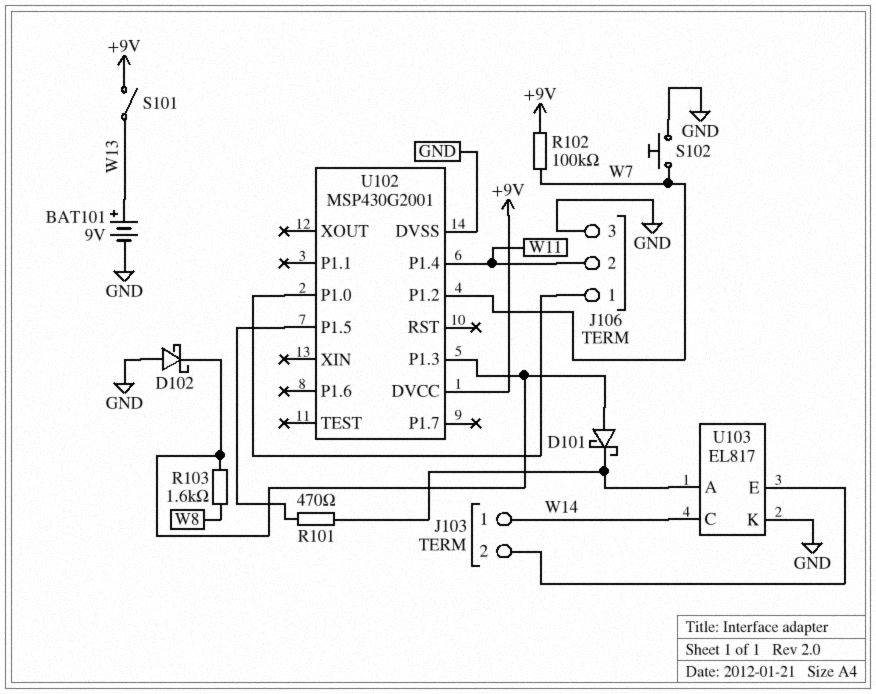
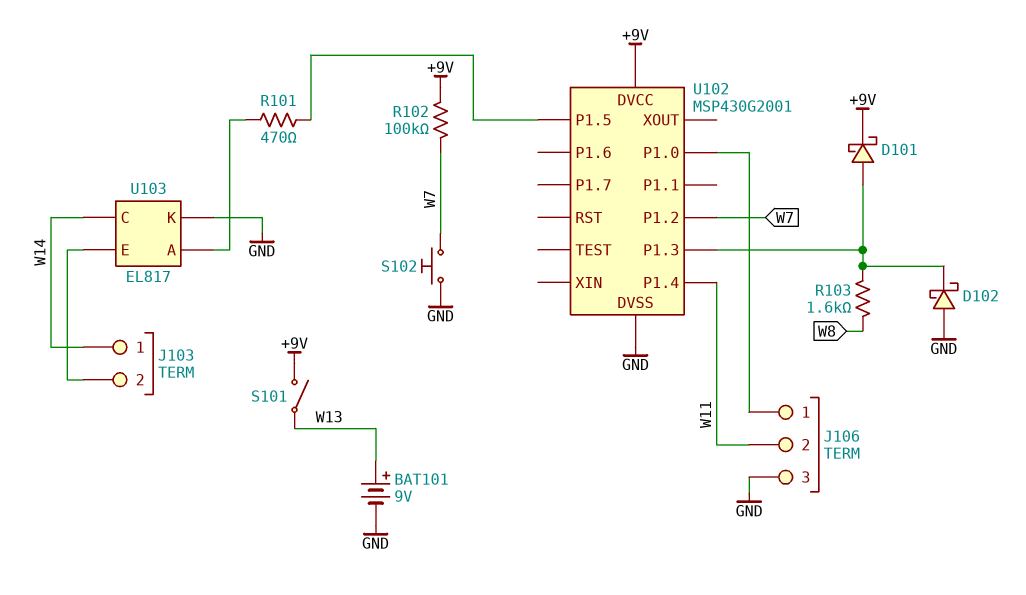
D101: schottky (A U102/P1.3, K U103/A) -> schottky (A U102/P1.3, K +9V)

